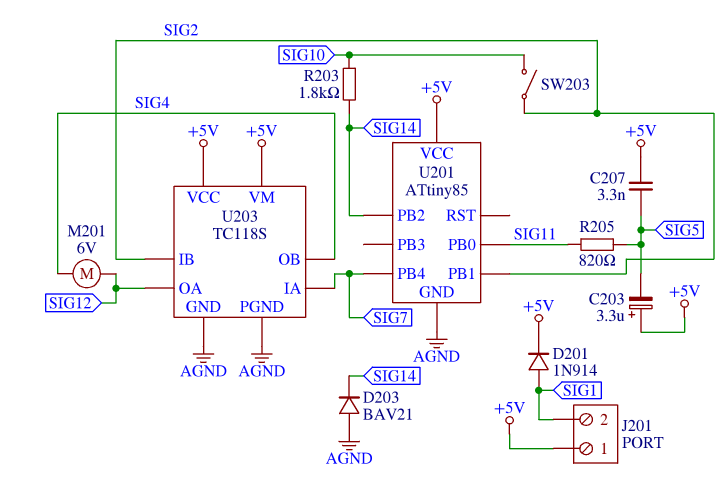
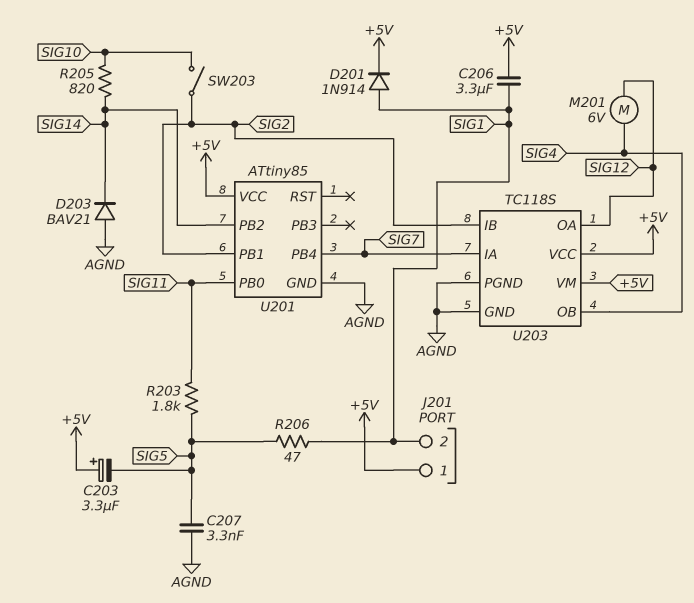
C206: none -> 3.3uF (+5V, SIG1)
C207: 3.3nF (+5V, SIG5) -> 3.3nF (AGND, SIG5)
R203: 1.8k (SIG10, SIG14) -> 1.8k (SIG5, SIG11)
R205: 820 (SIG5, SIG11) -> 820 (SIG10, SIG14)
R206: none -> 47 (SIG1, SIG5)

